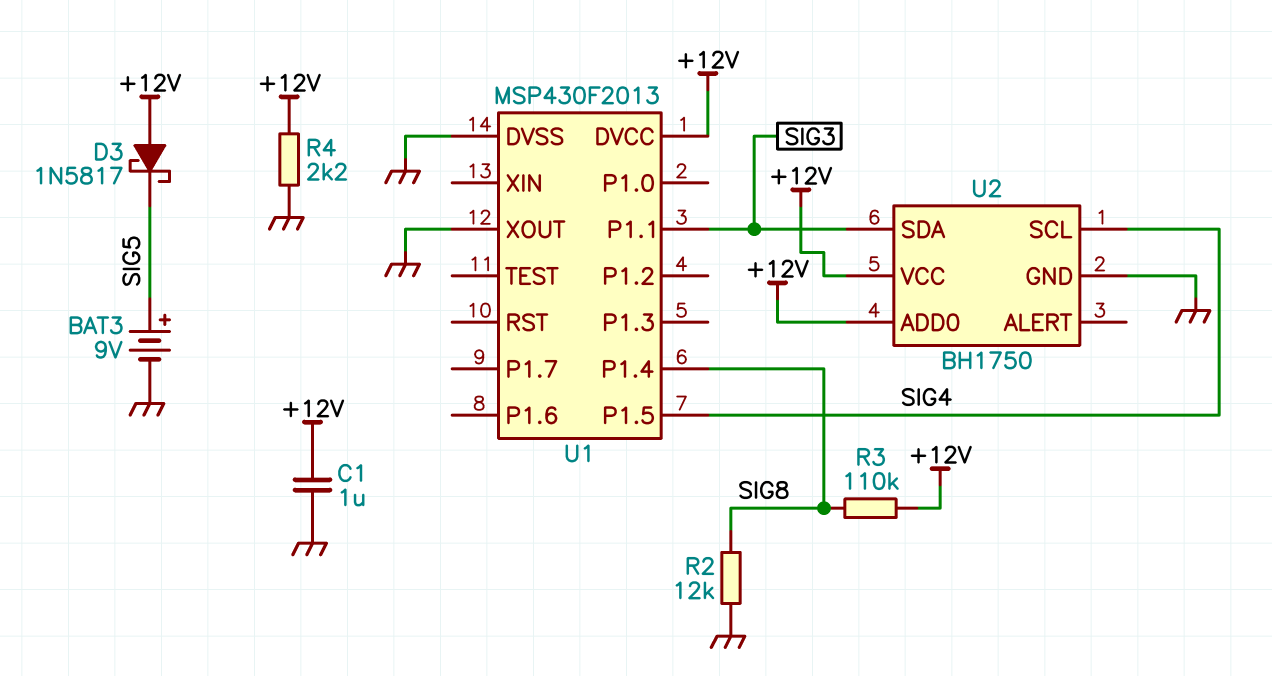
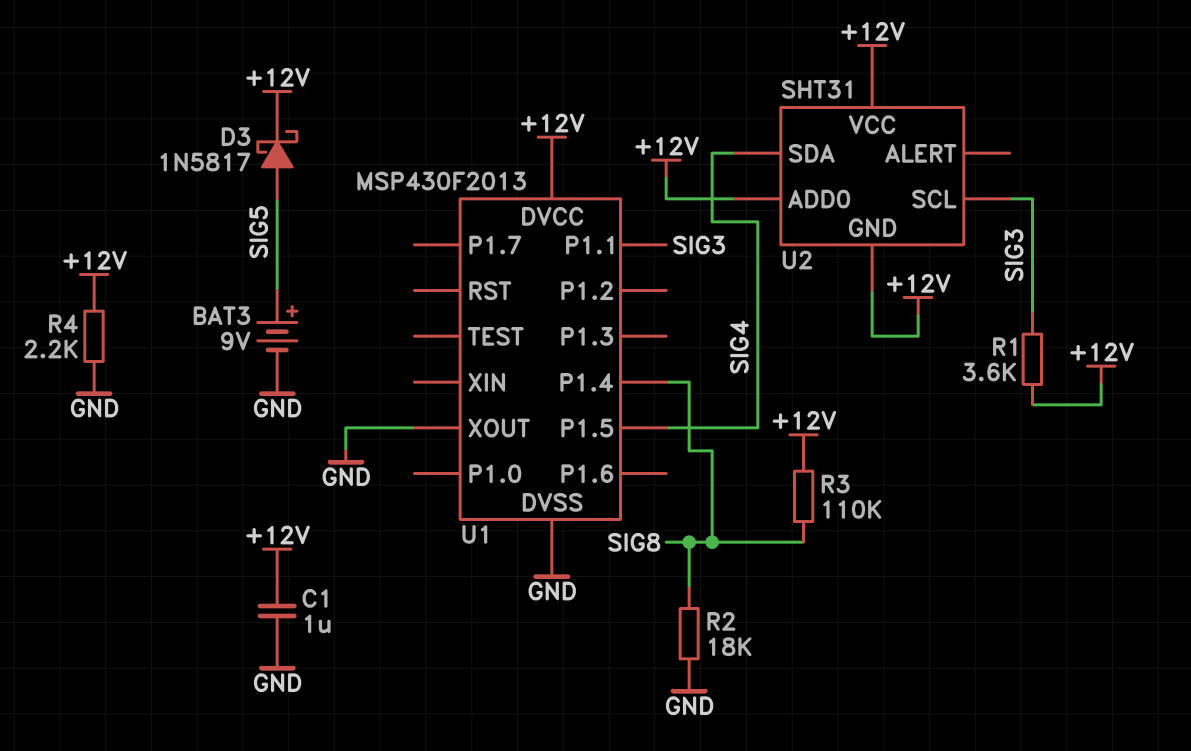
D3: schottky 1N5817 (A +12V, K SIG5) -> schottky 1N5817 (A SIG5, K +12V)
R1: none -> 3.6k (+12V, SIG3)
R2: 12k (GND, SIG8) -> 18k (GND, SIG8)
U2: BH1750 -> SHT31
U2 pin GND: GND -> +12V
U2 pin SCL: SIG4 -> SIG3
U2 pin SDA: SIG3 -> SIG4

